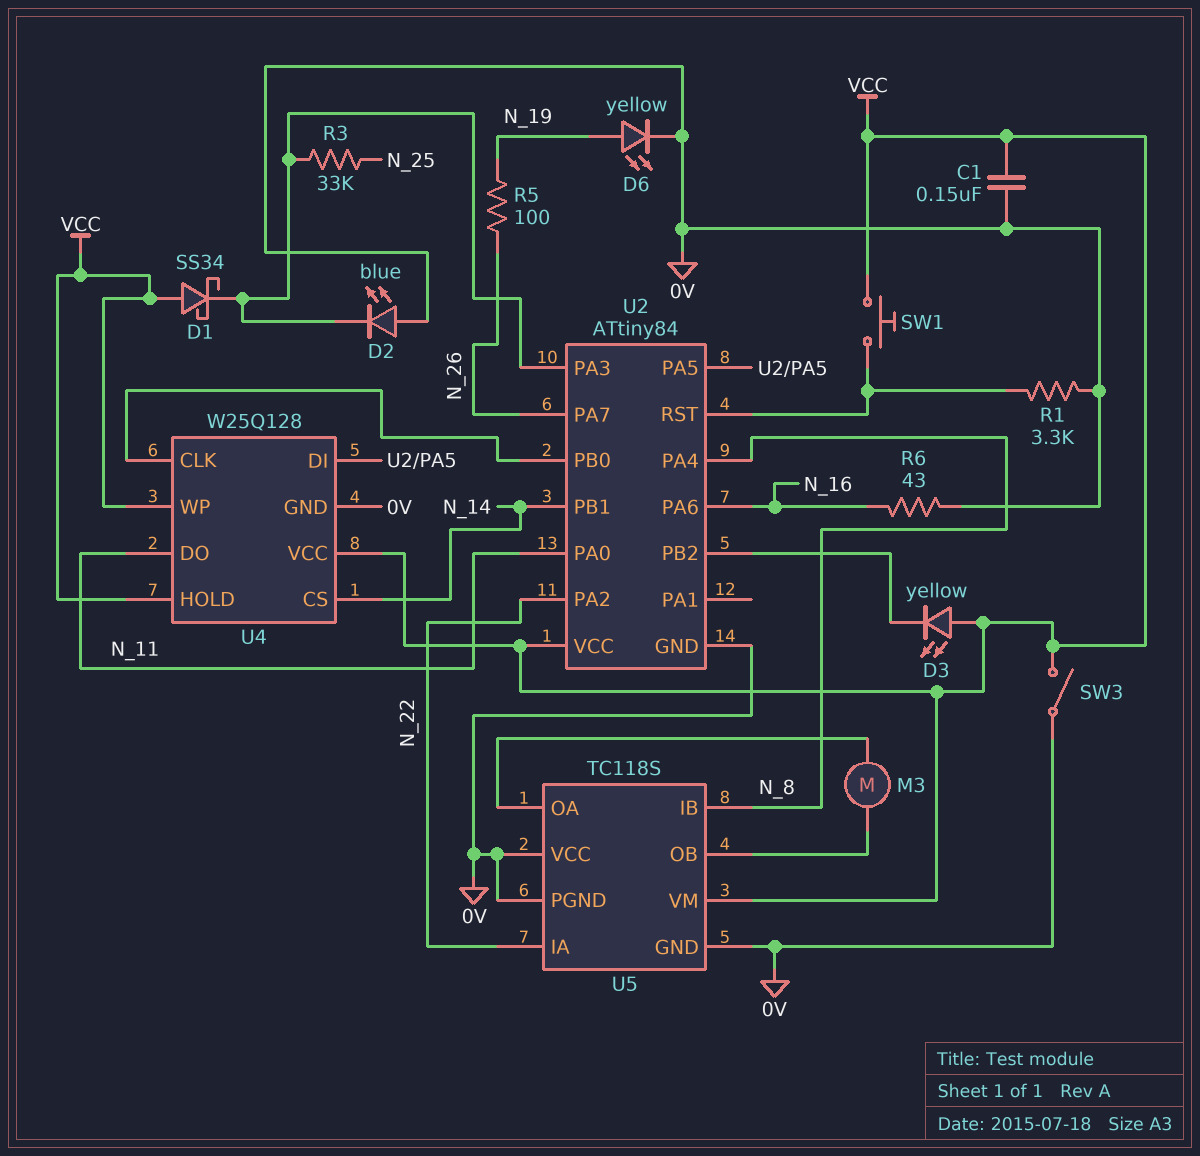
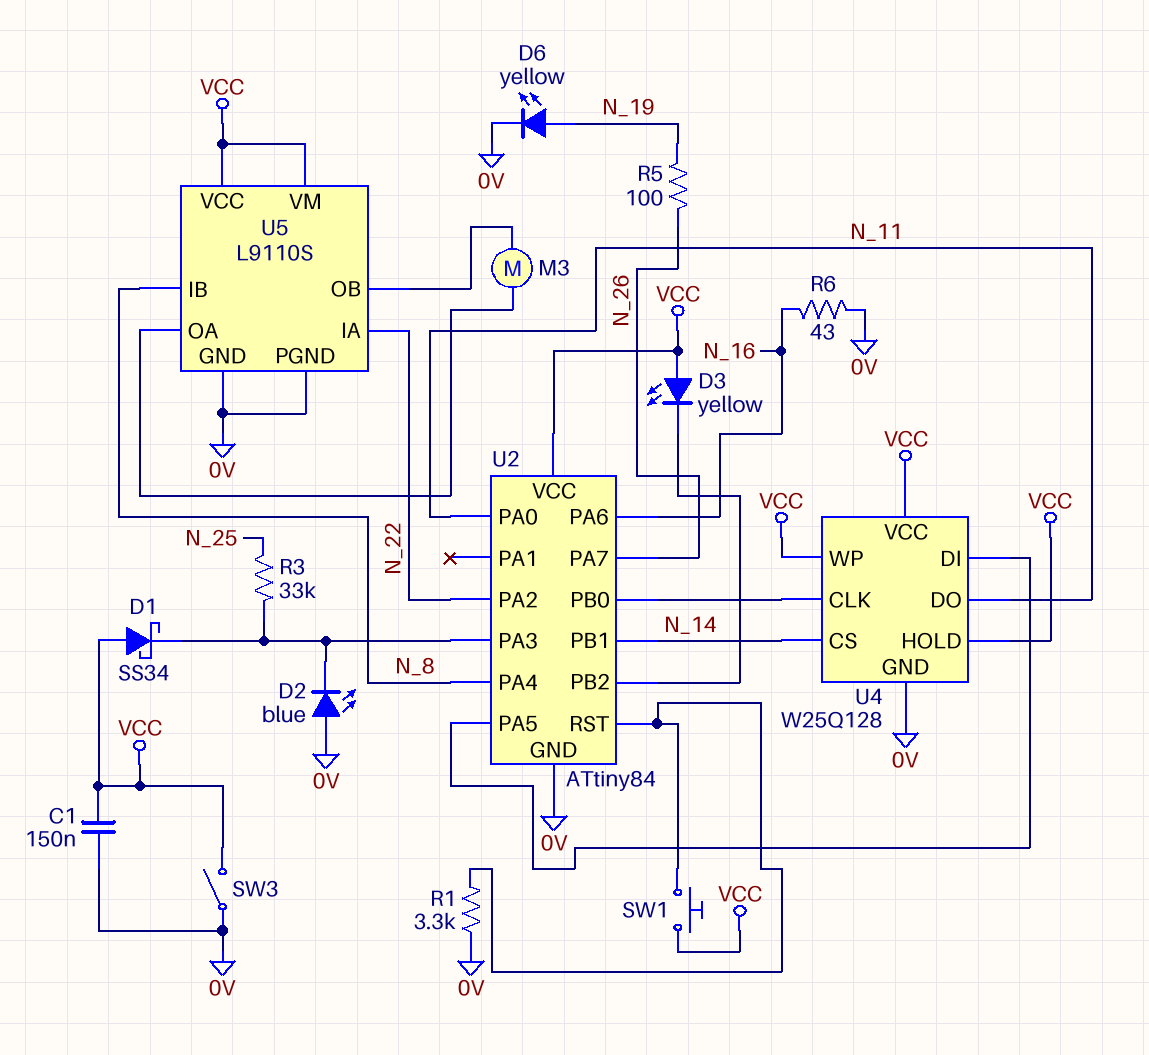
U5: TC118S -> L9110S
U5 pin VCC: 0V -> VCC

